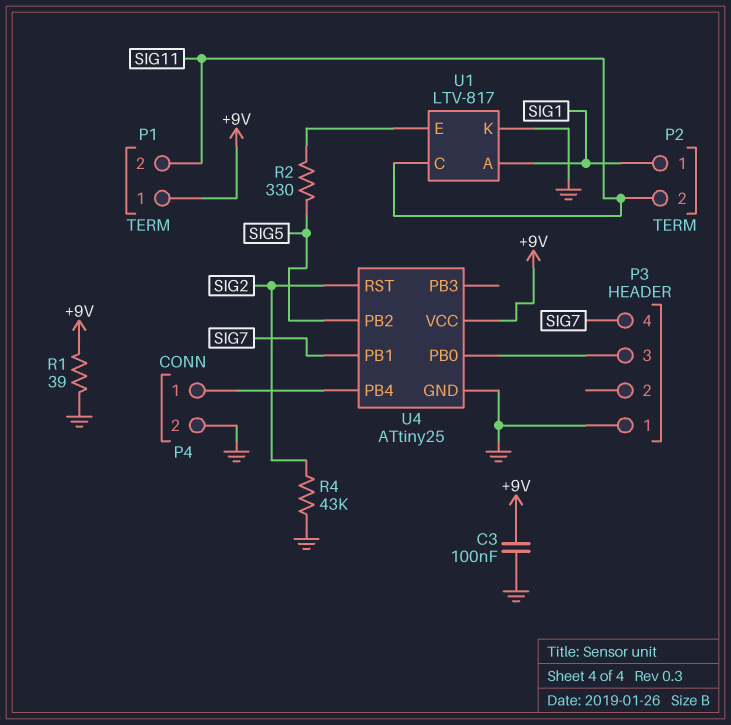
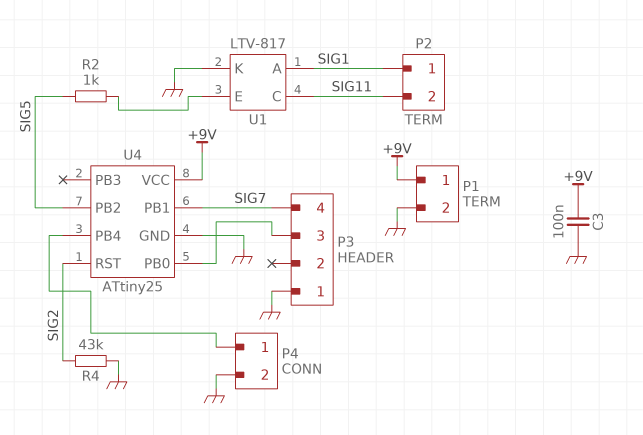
P1 pin 2: SIG11 -> GND
R1: 39 (+9V, GND) -> none
R2: 330 (SIG5, U1/E) -> 1k (SIG5, U1/E)

